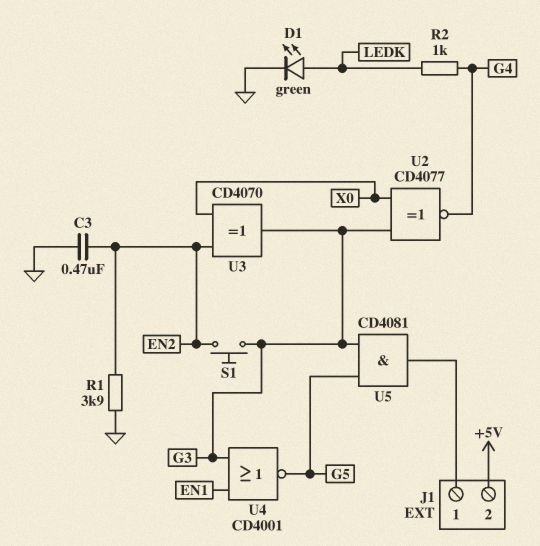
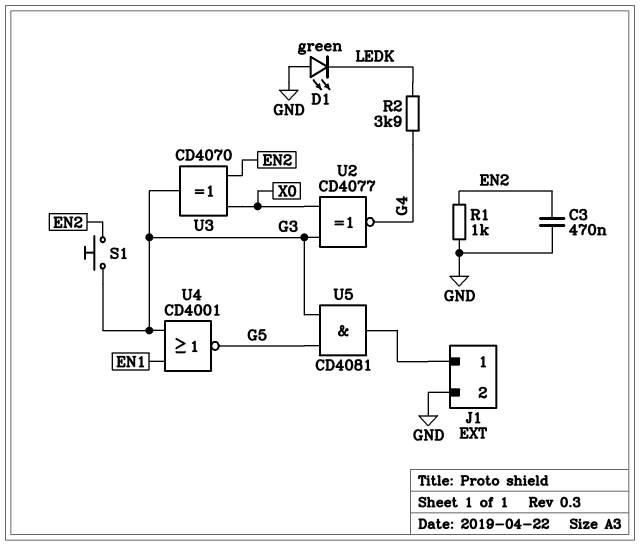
D1: LED green (A LEDK, K GND) -> LED green (A GND, K LEDK)
J1 pin 2: +5V -> GND
R1: 3.9k (EN2, GND) -> 1k (EN2, GND)
R2: 1k (G4, LEDK) -> 3.9k (G4, LEDK)

